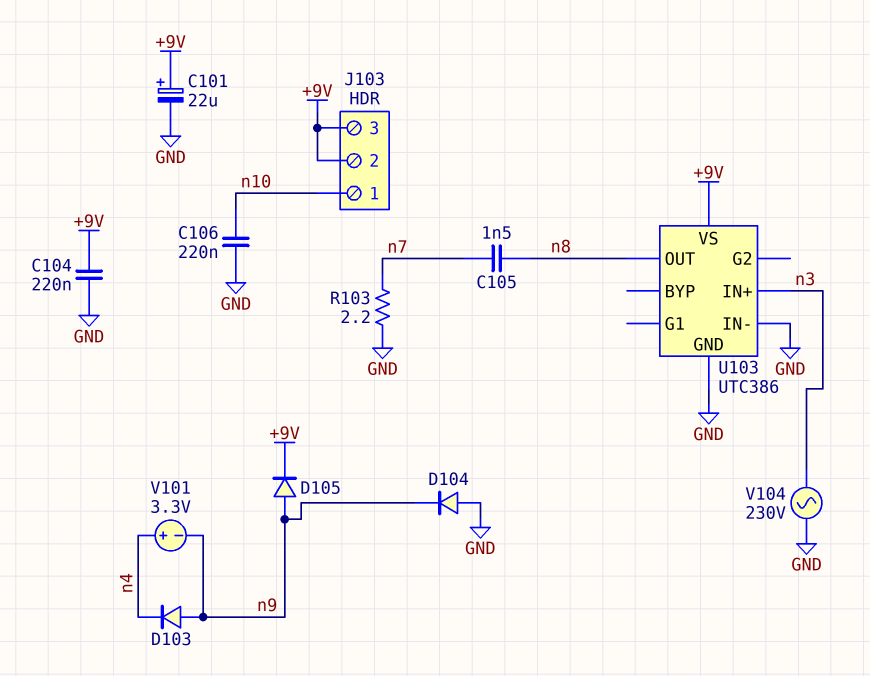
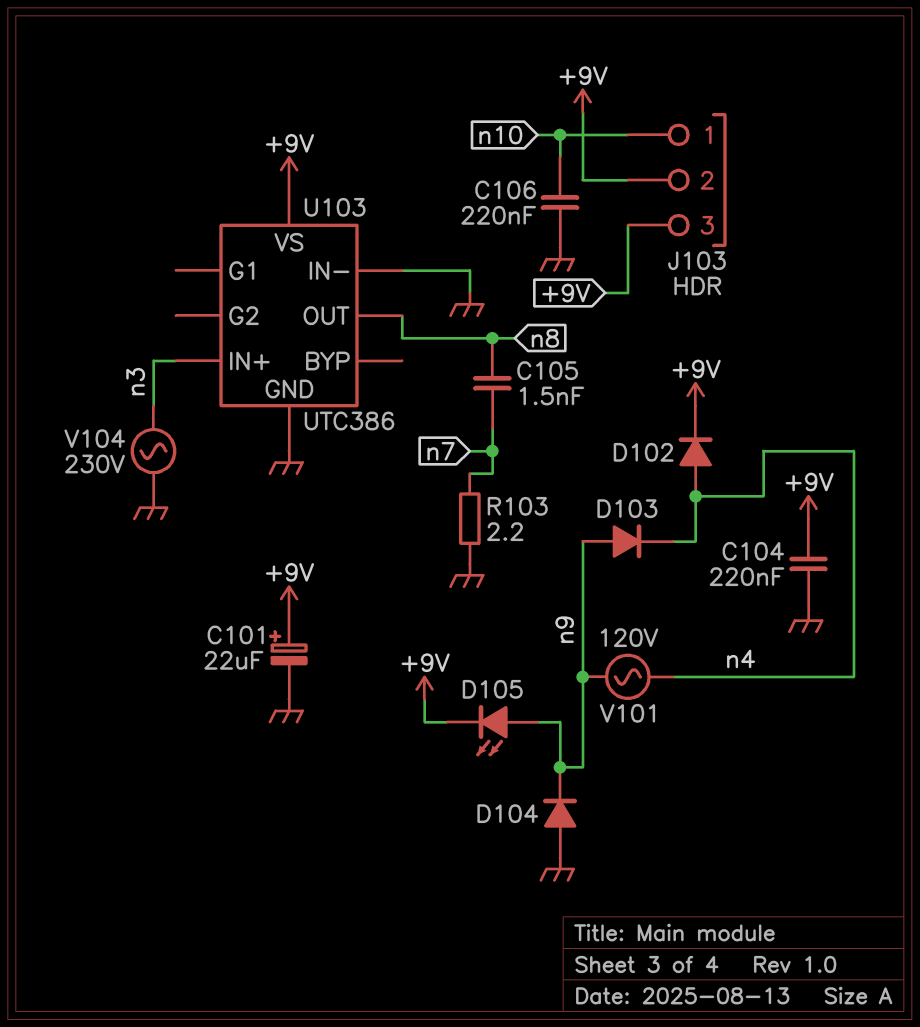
D102: none -> diode (A n4, K +9V)
D105: diode (A n9, K +9V) -> LED (A n9, K +9V)
V101: 3.3V (plus n4, minus n9) -> AC 120V (n4, n9)

